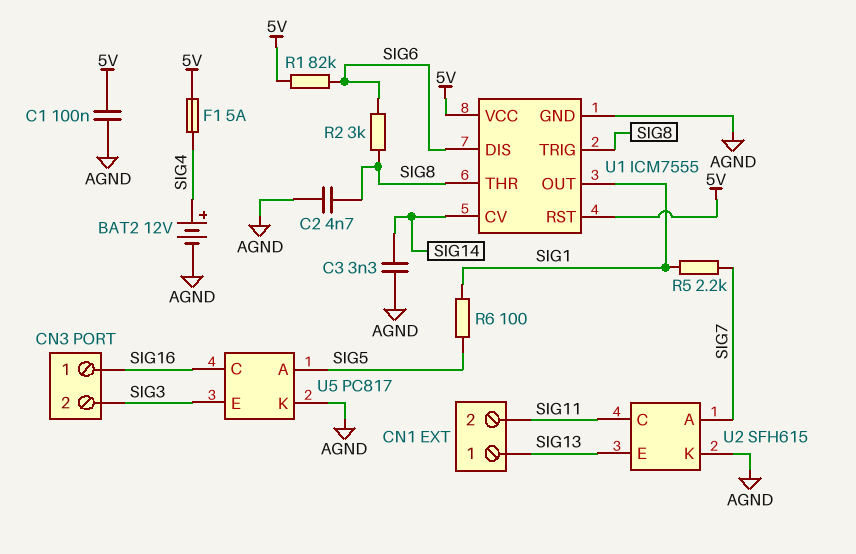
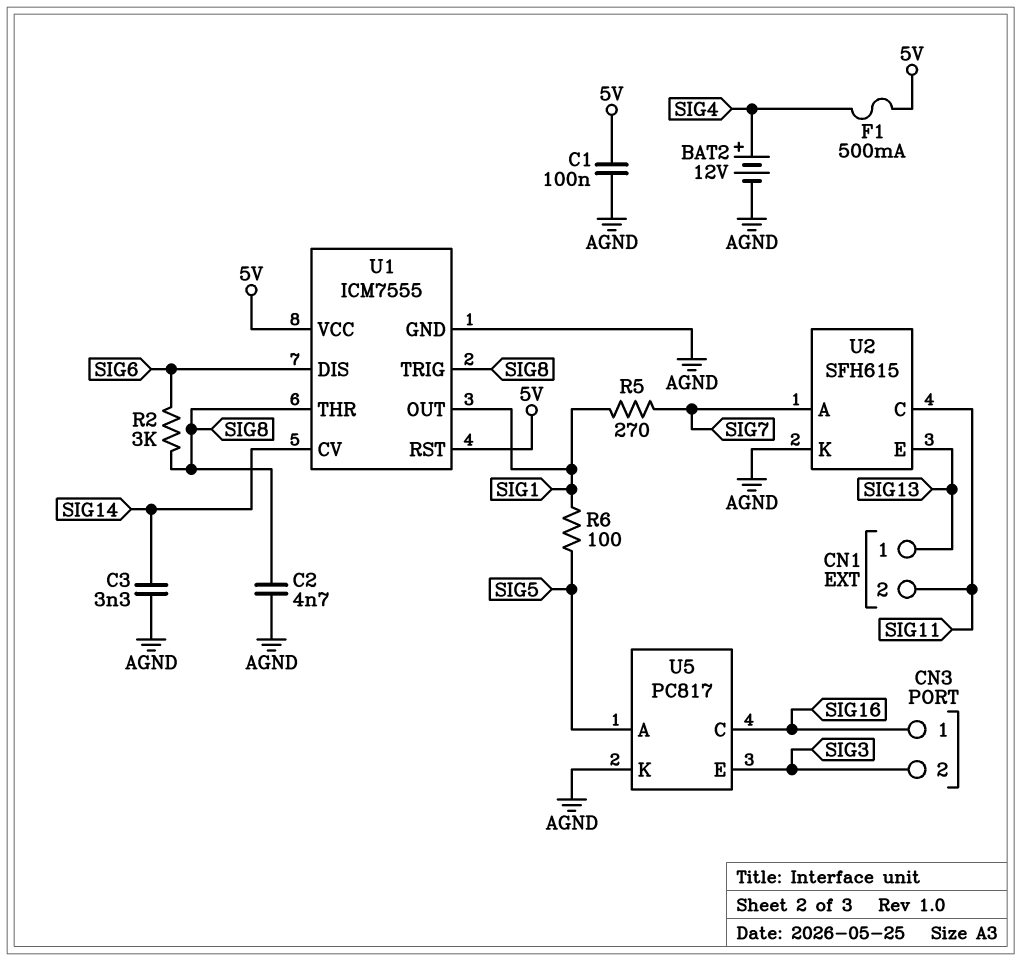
F1: 5A (5V, SIG4) -> 500mA (5V, SIG4)
R1: 82k (5V, SIG6) -> none
R5: 2.2k (SIG1, SIG7) -> 270 (SIG1, SIG7)

